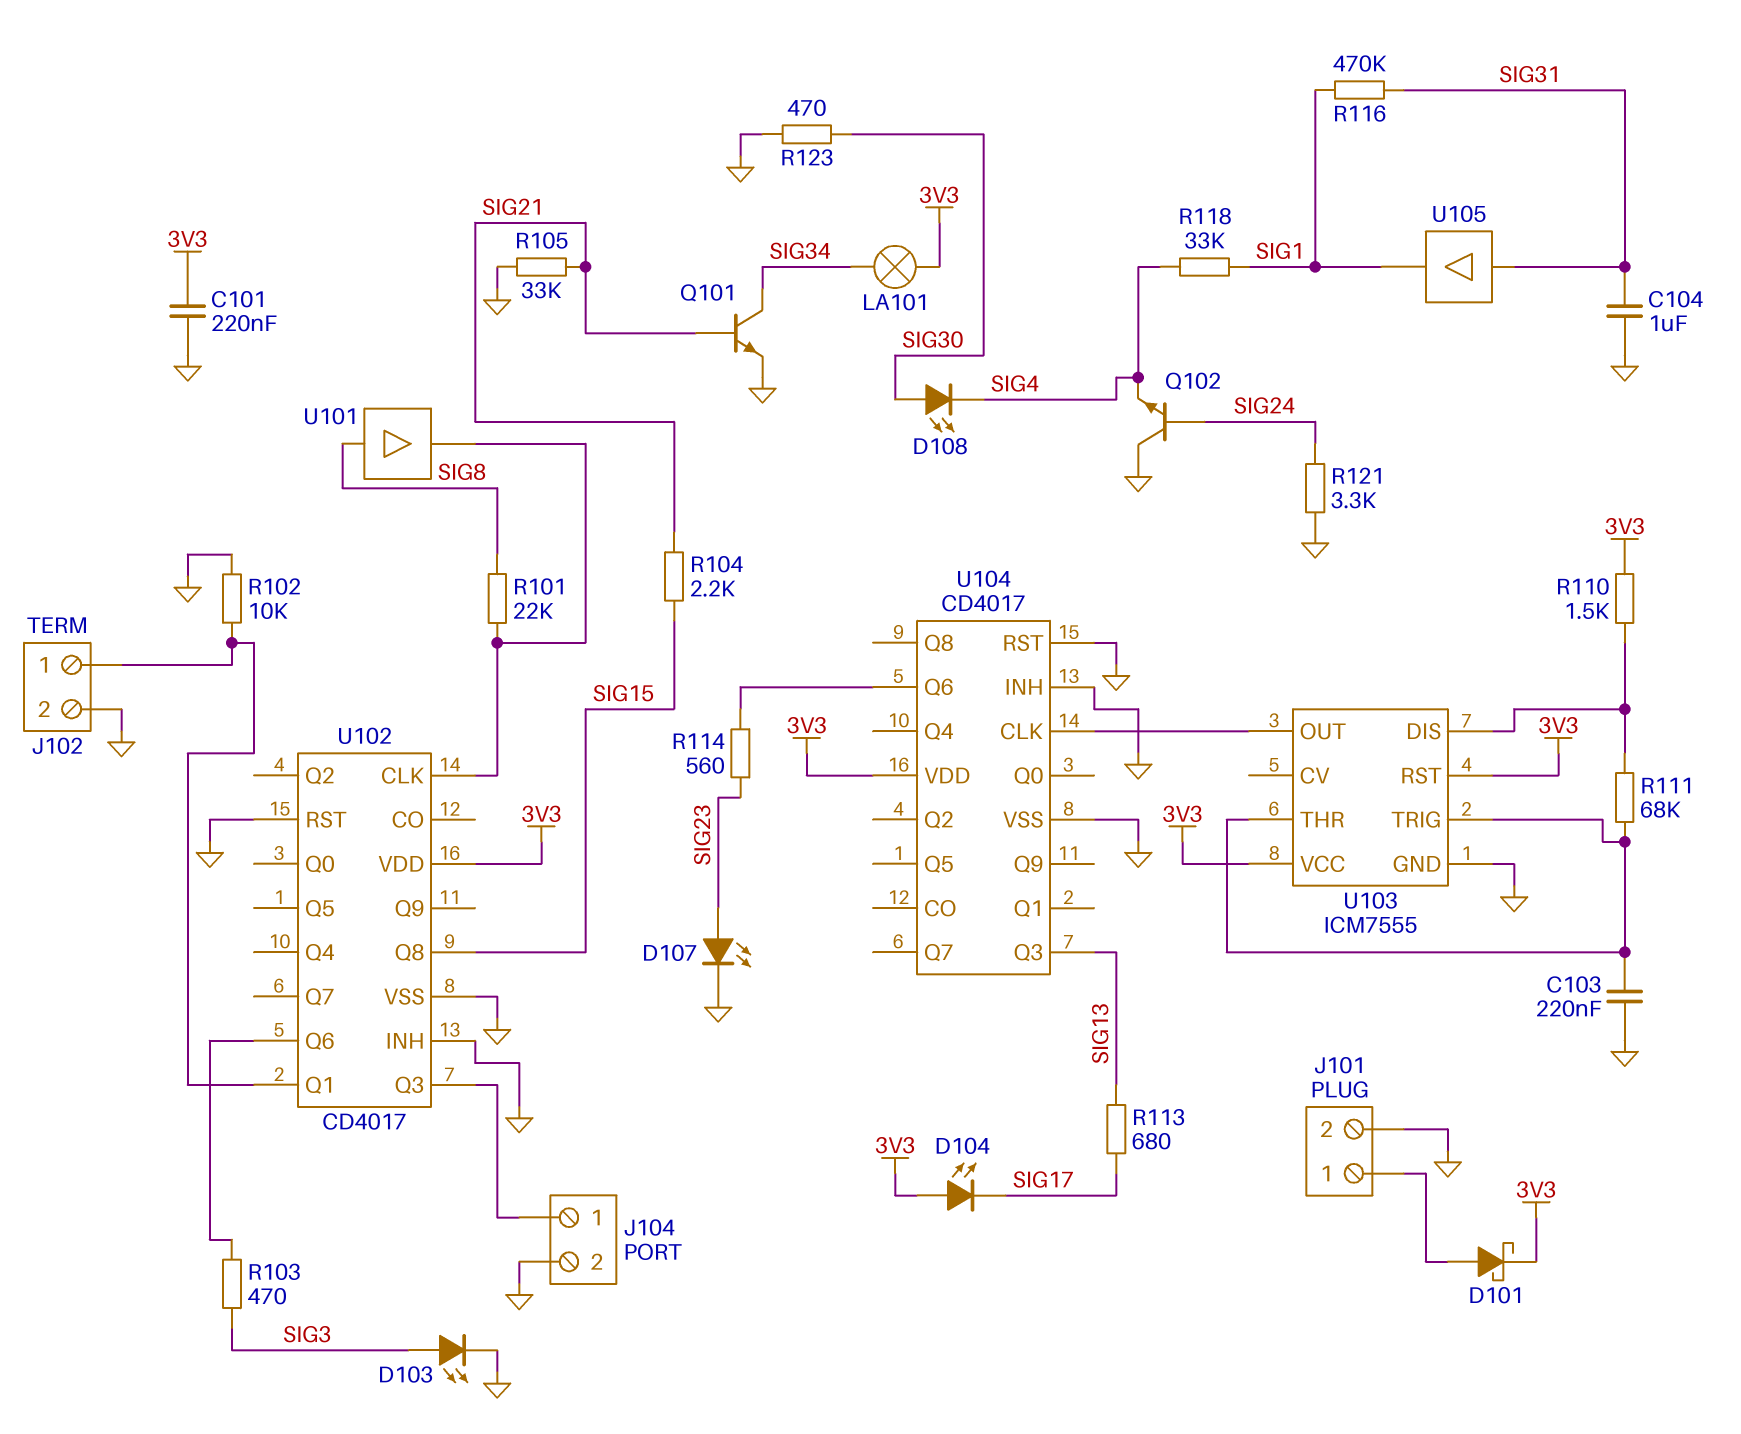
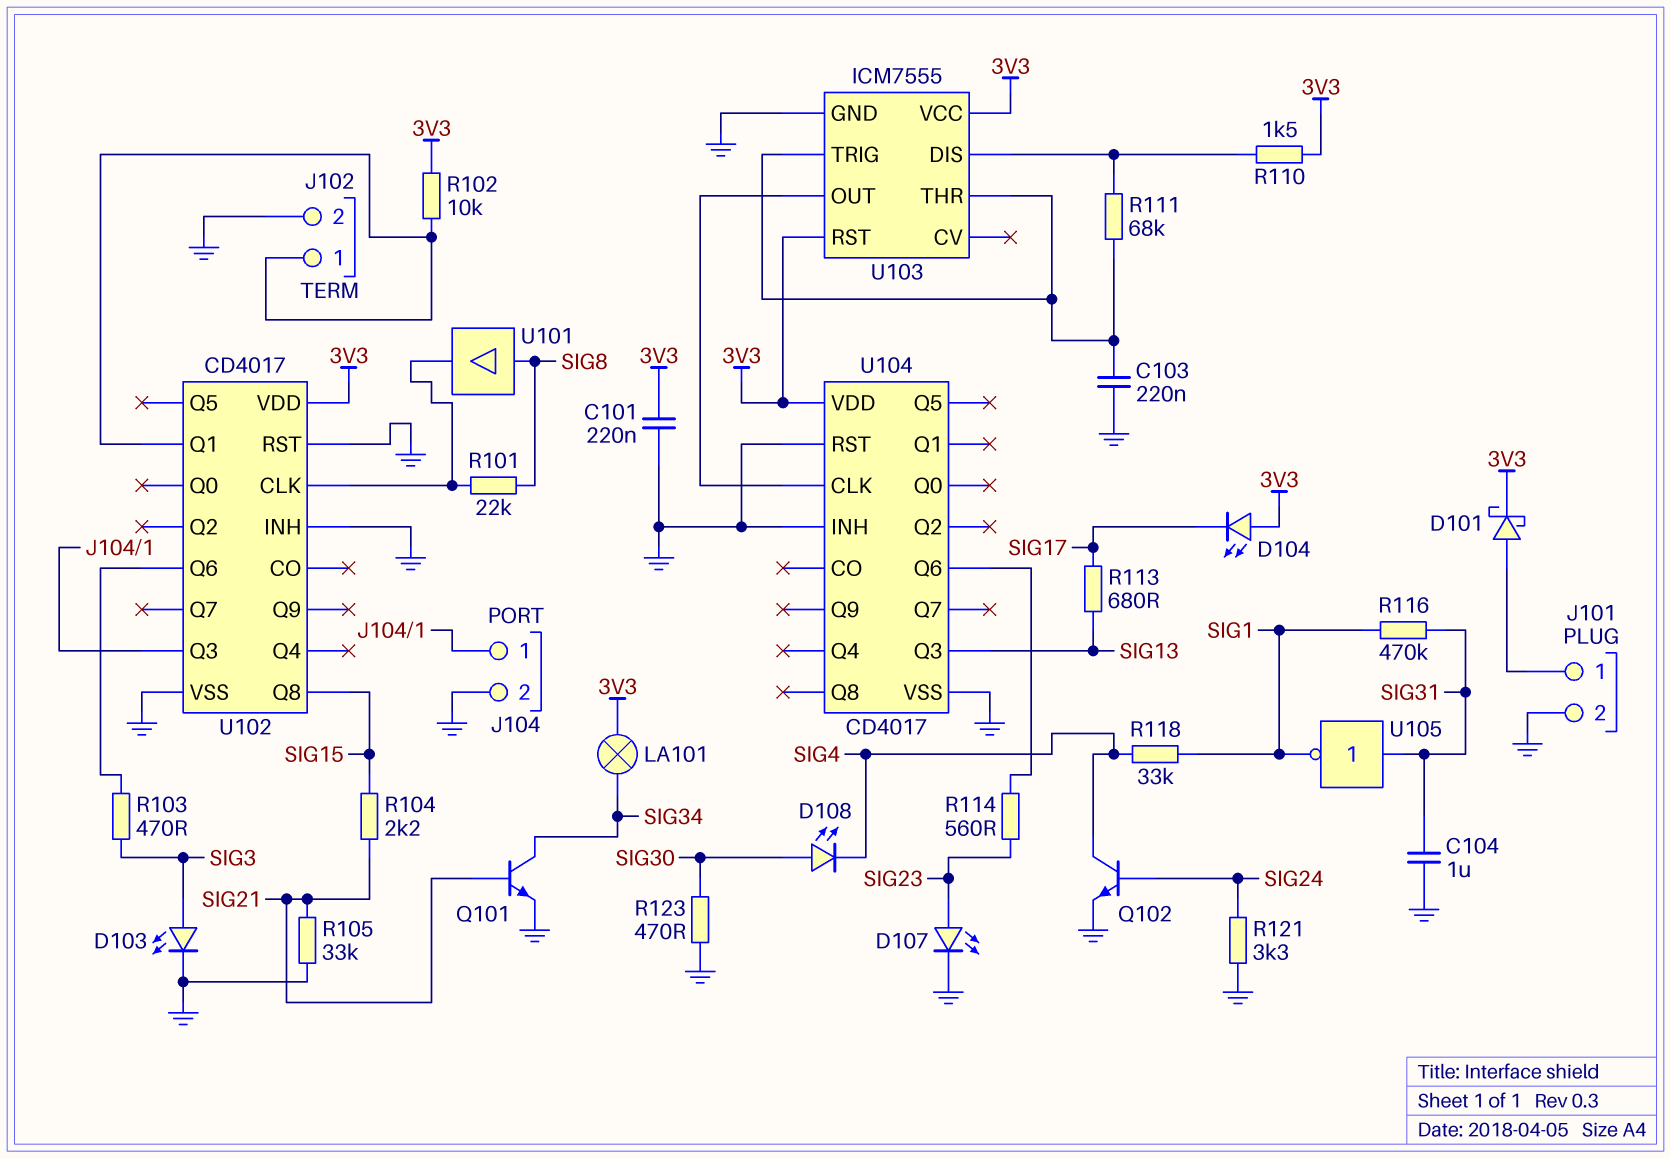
Q102: NPN (B SIG24, C GND, E SIG4) -> NPN (B SIG24, C SIG4, E GND)
R102: 10k (GND, J102/1) -> 10k (3V3, J102/1)
U105: buffer (in SIG31, out SIG1) -> NOT (in SIG31, out SIG1)

